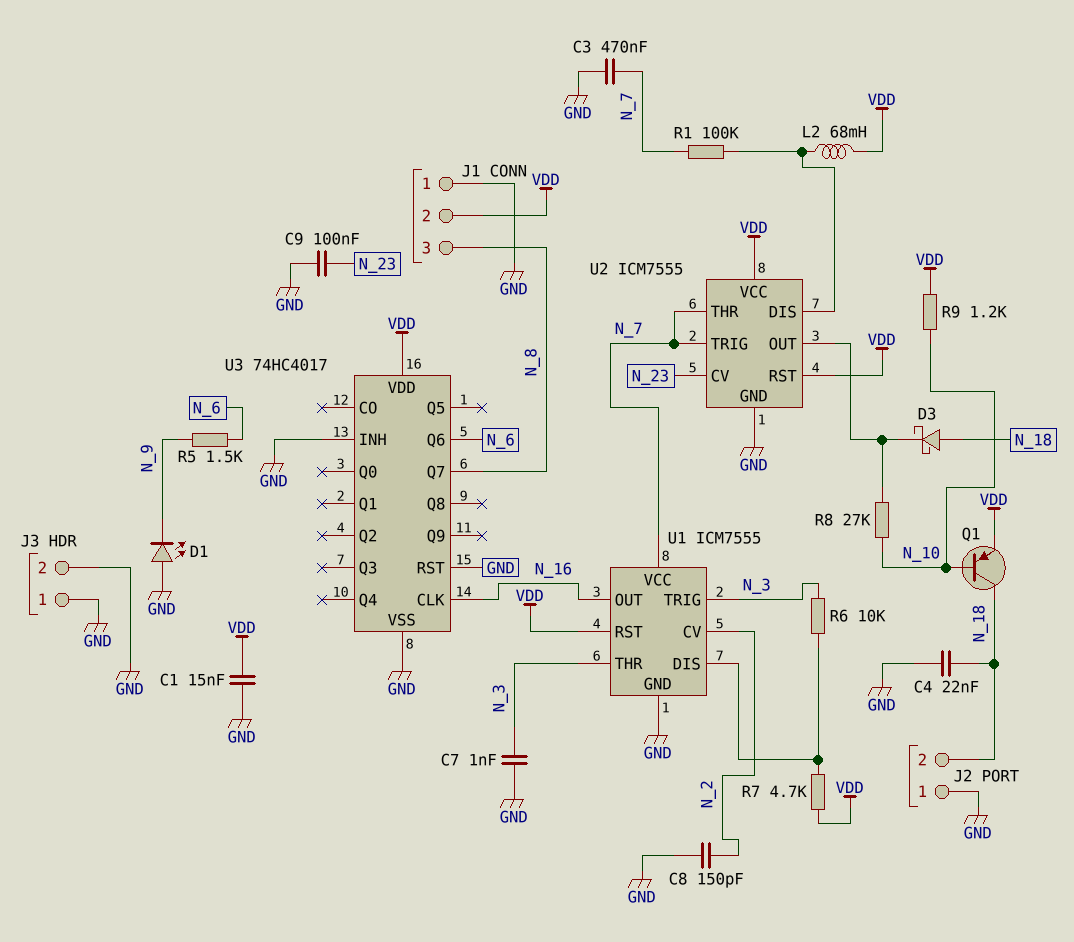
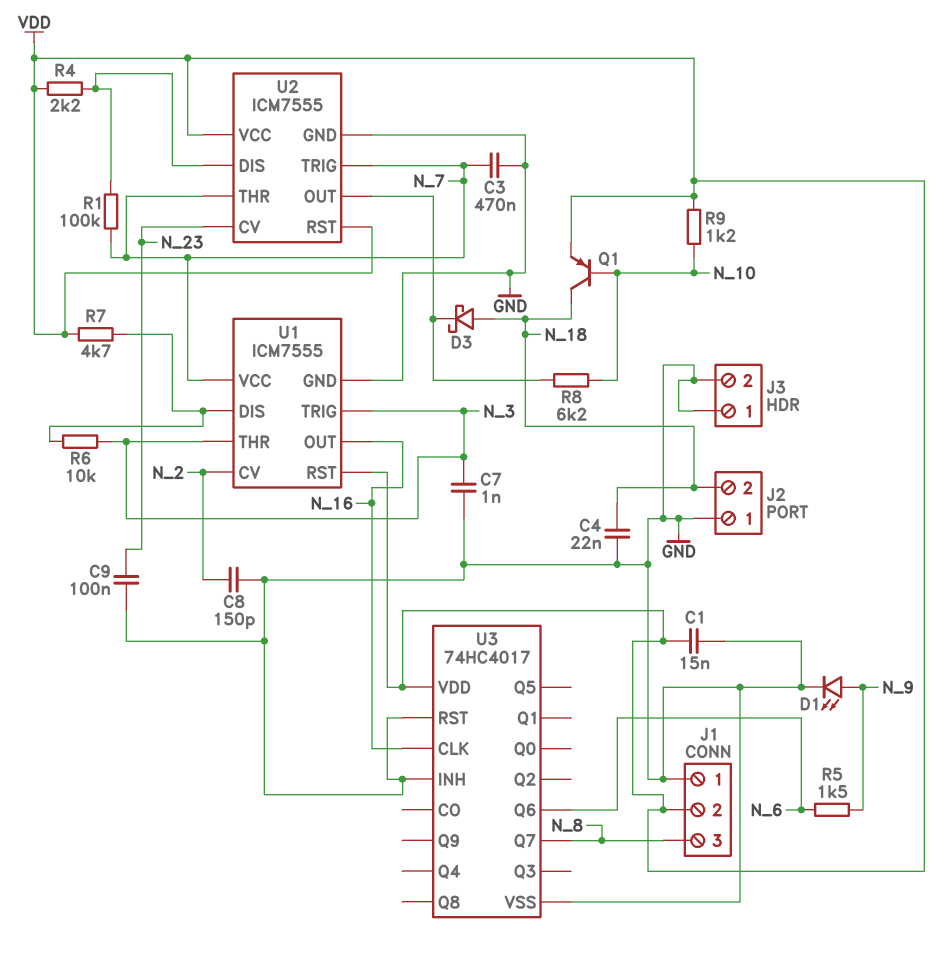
D1: LED (A GND, K N_9) -> LED (A N_9, K GND)
L2: 68mH (U2/DIS, VDD) -> none
R4: none -> 2.2k (U2/DIS, VDD)
R8: 27k (N_10, U2/OUT) -> 6.2k (N_10, U2/OUT)

